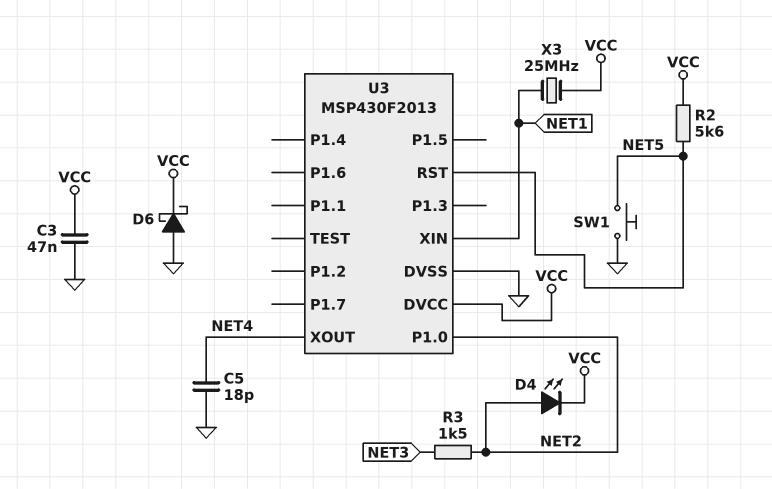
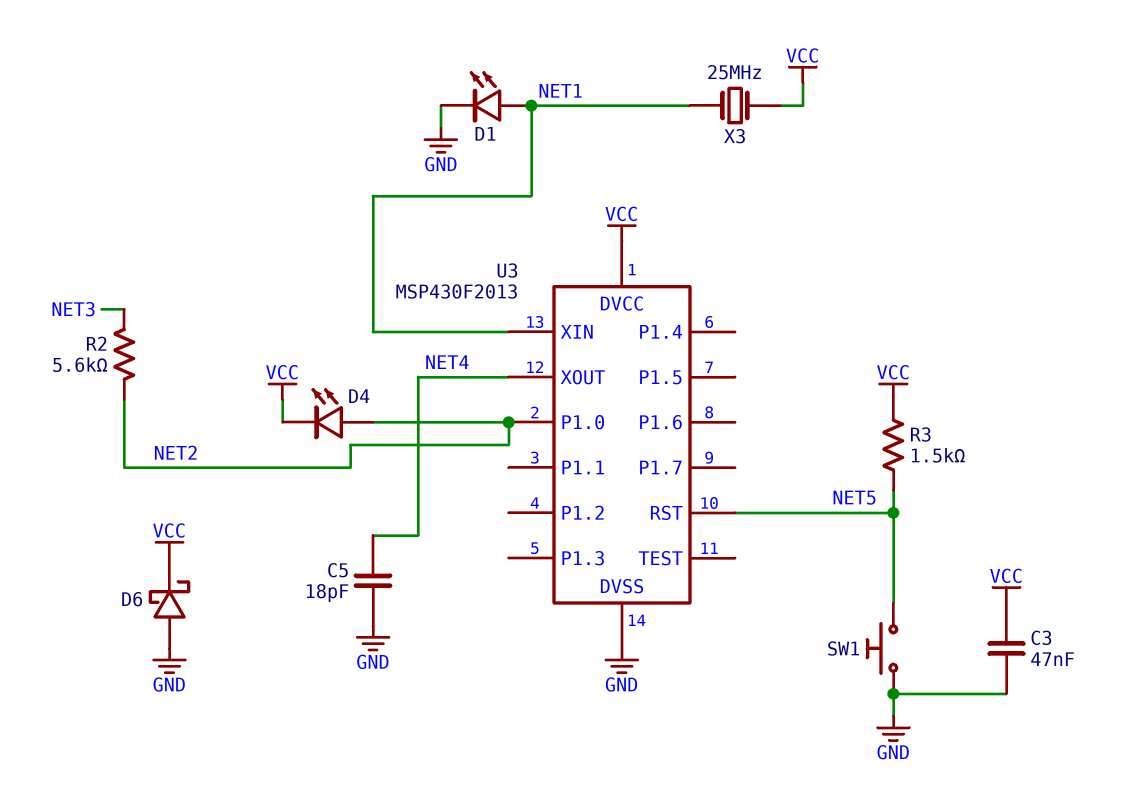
D1: none -> LED (A NET1, K GND)
R2: 5.6k (NET5, VCC) -> 5.6k (NET2, NET3)
R3: 1.5k (NET2, NET3) -> 1.5k (NET5, VCC)

